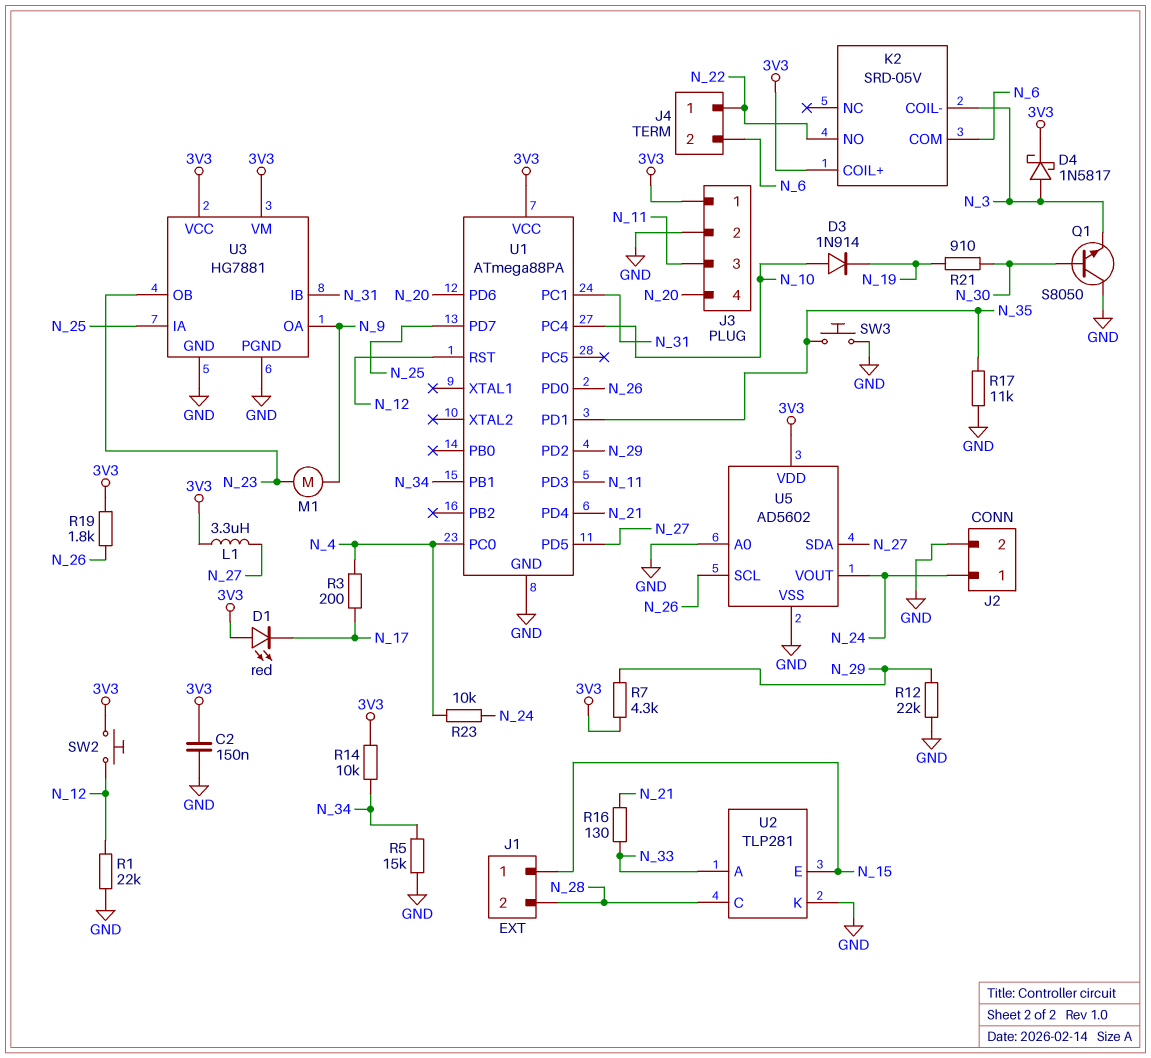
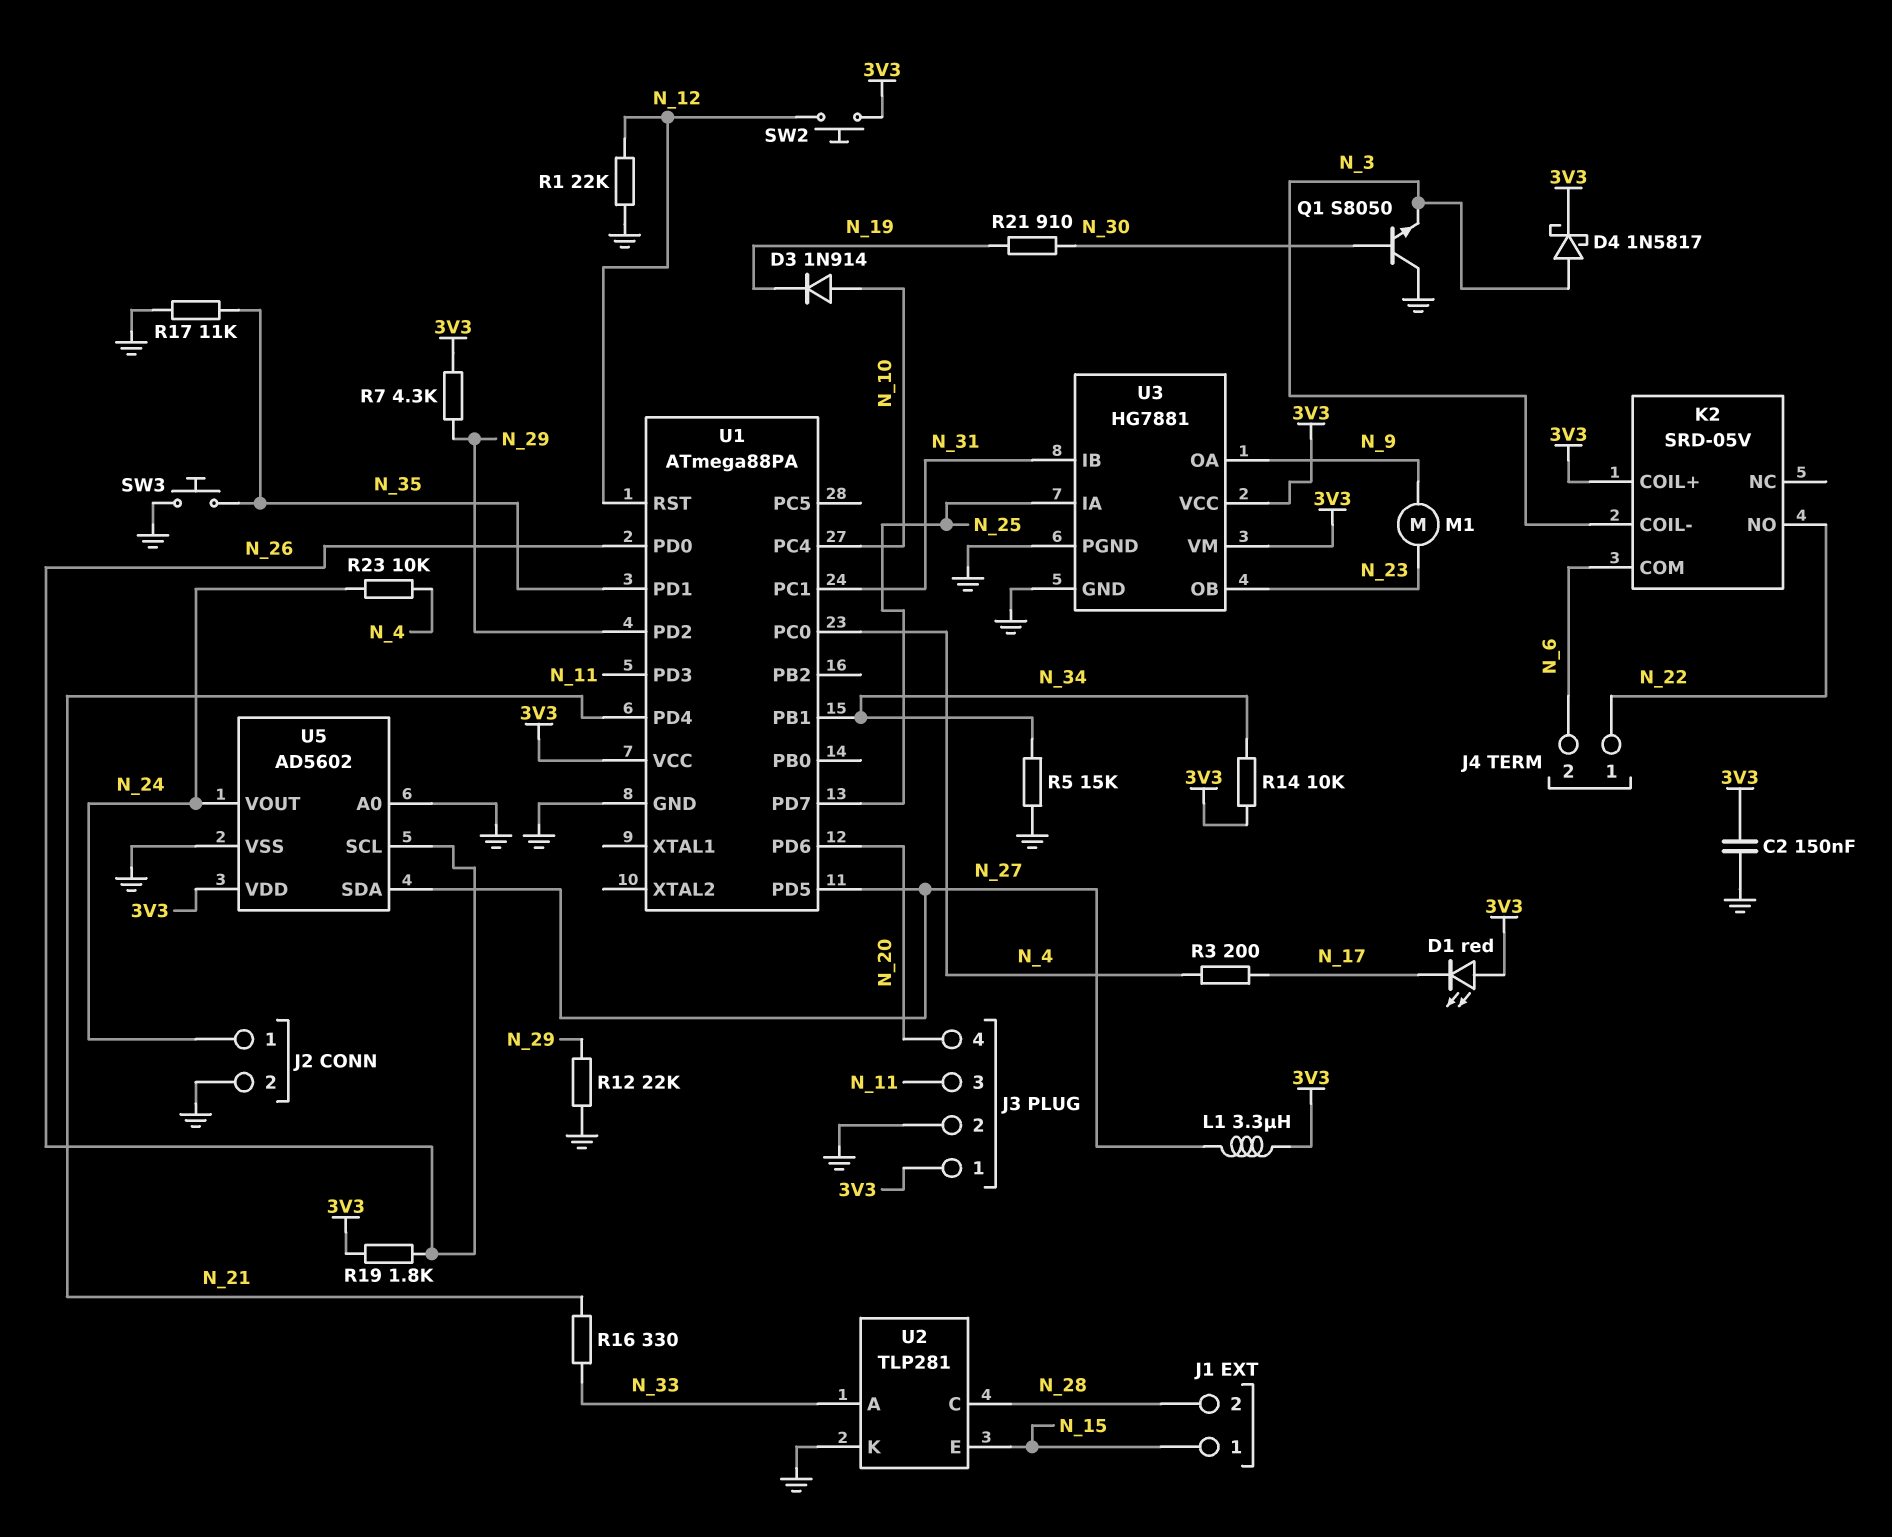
R16: 130 (N_21, N_33) -> 330 (N_21, N_33)

